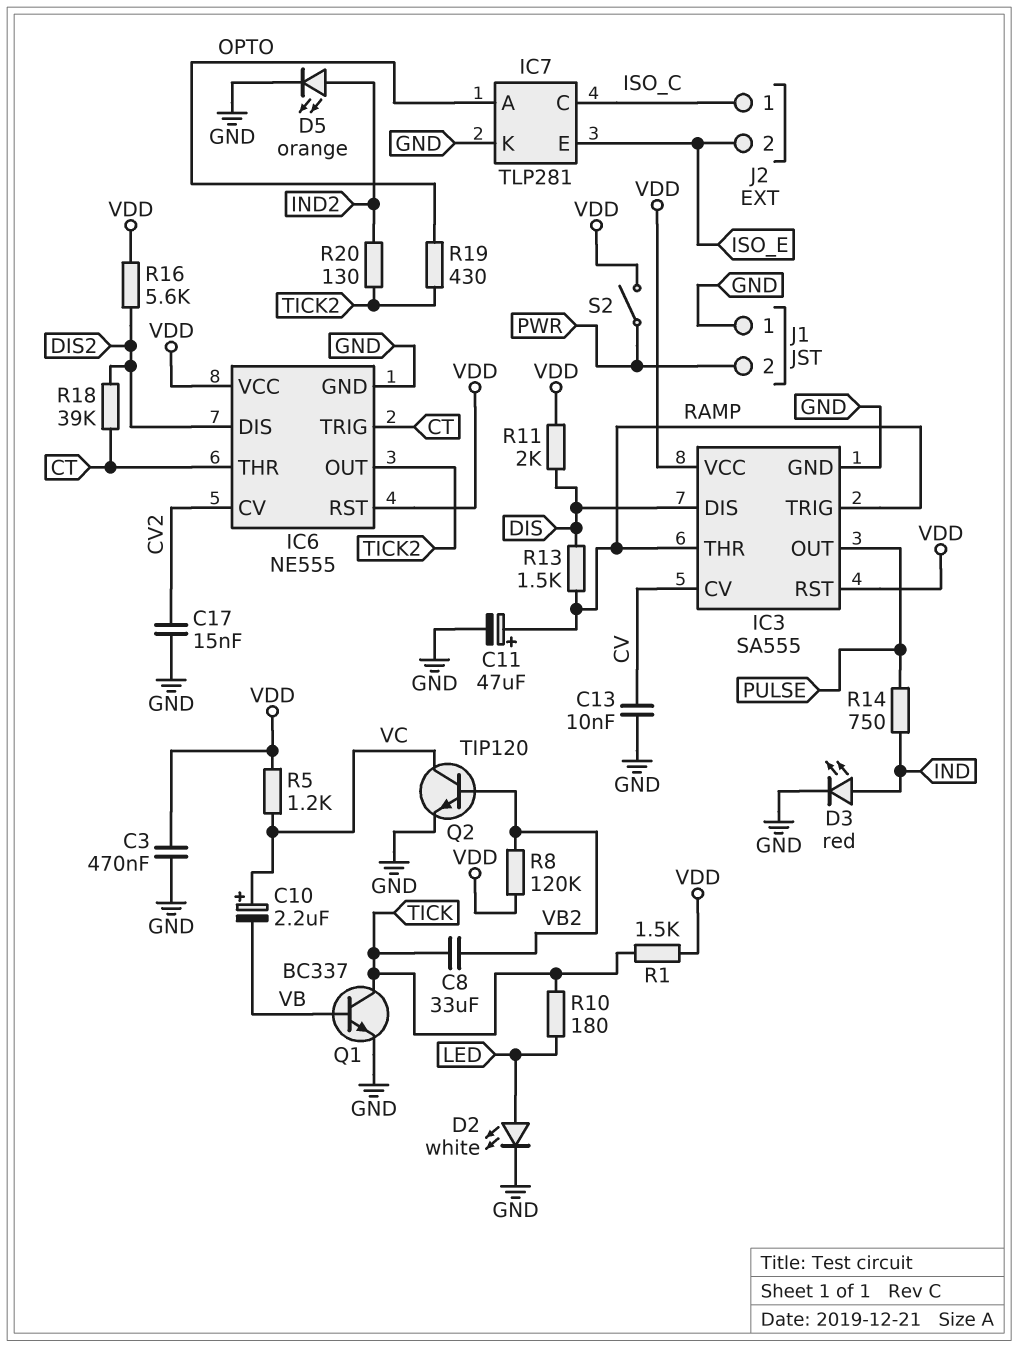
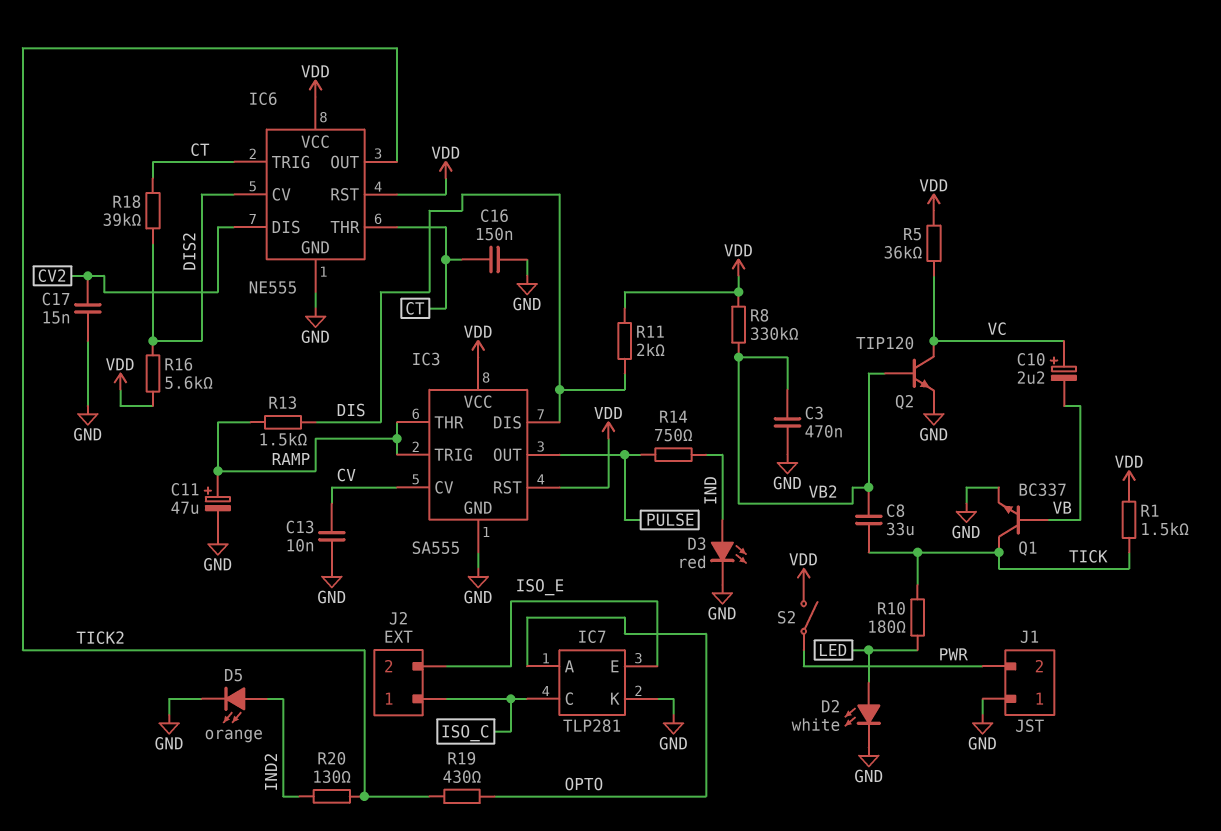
C3: 470nF (GND, VDD) -> 470nF (GND, VB2)
C16: none -> 150nF (CT, GND)
IC6 pin CV: CV2 -> DIS2
IC6 pin DIS: DIS2 -> CV2
R5: 1.2k (VC, VDD) -> 36k (VC, VDD)
R8: 120k (VB2, VDD) -> 330k (VB2, VDD)

